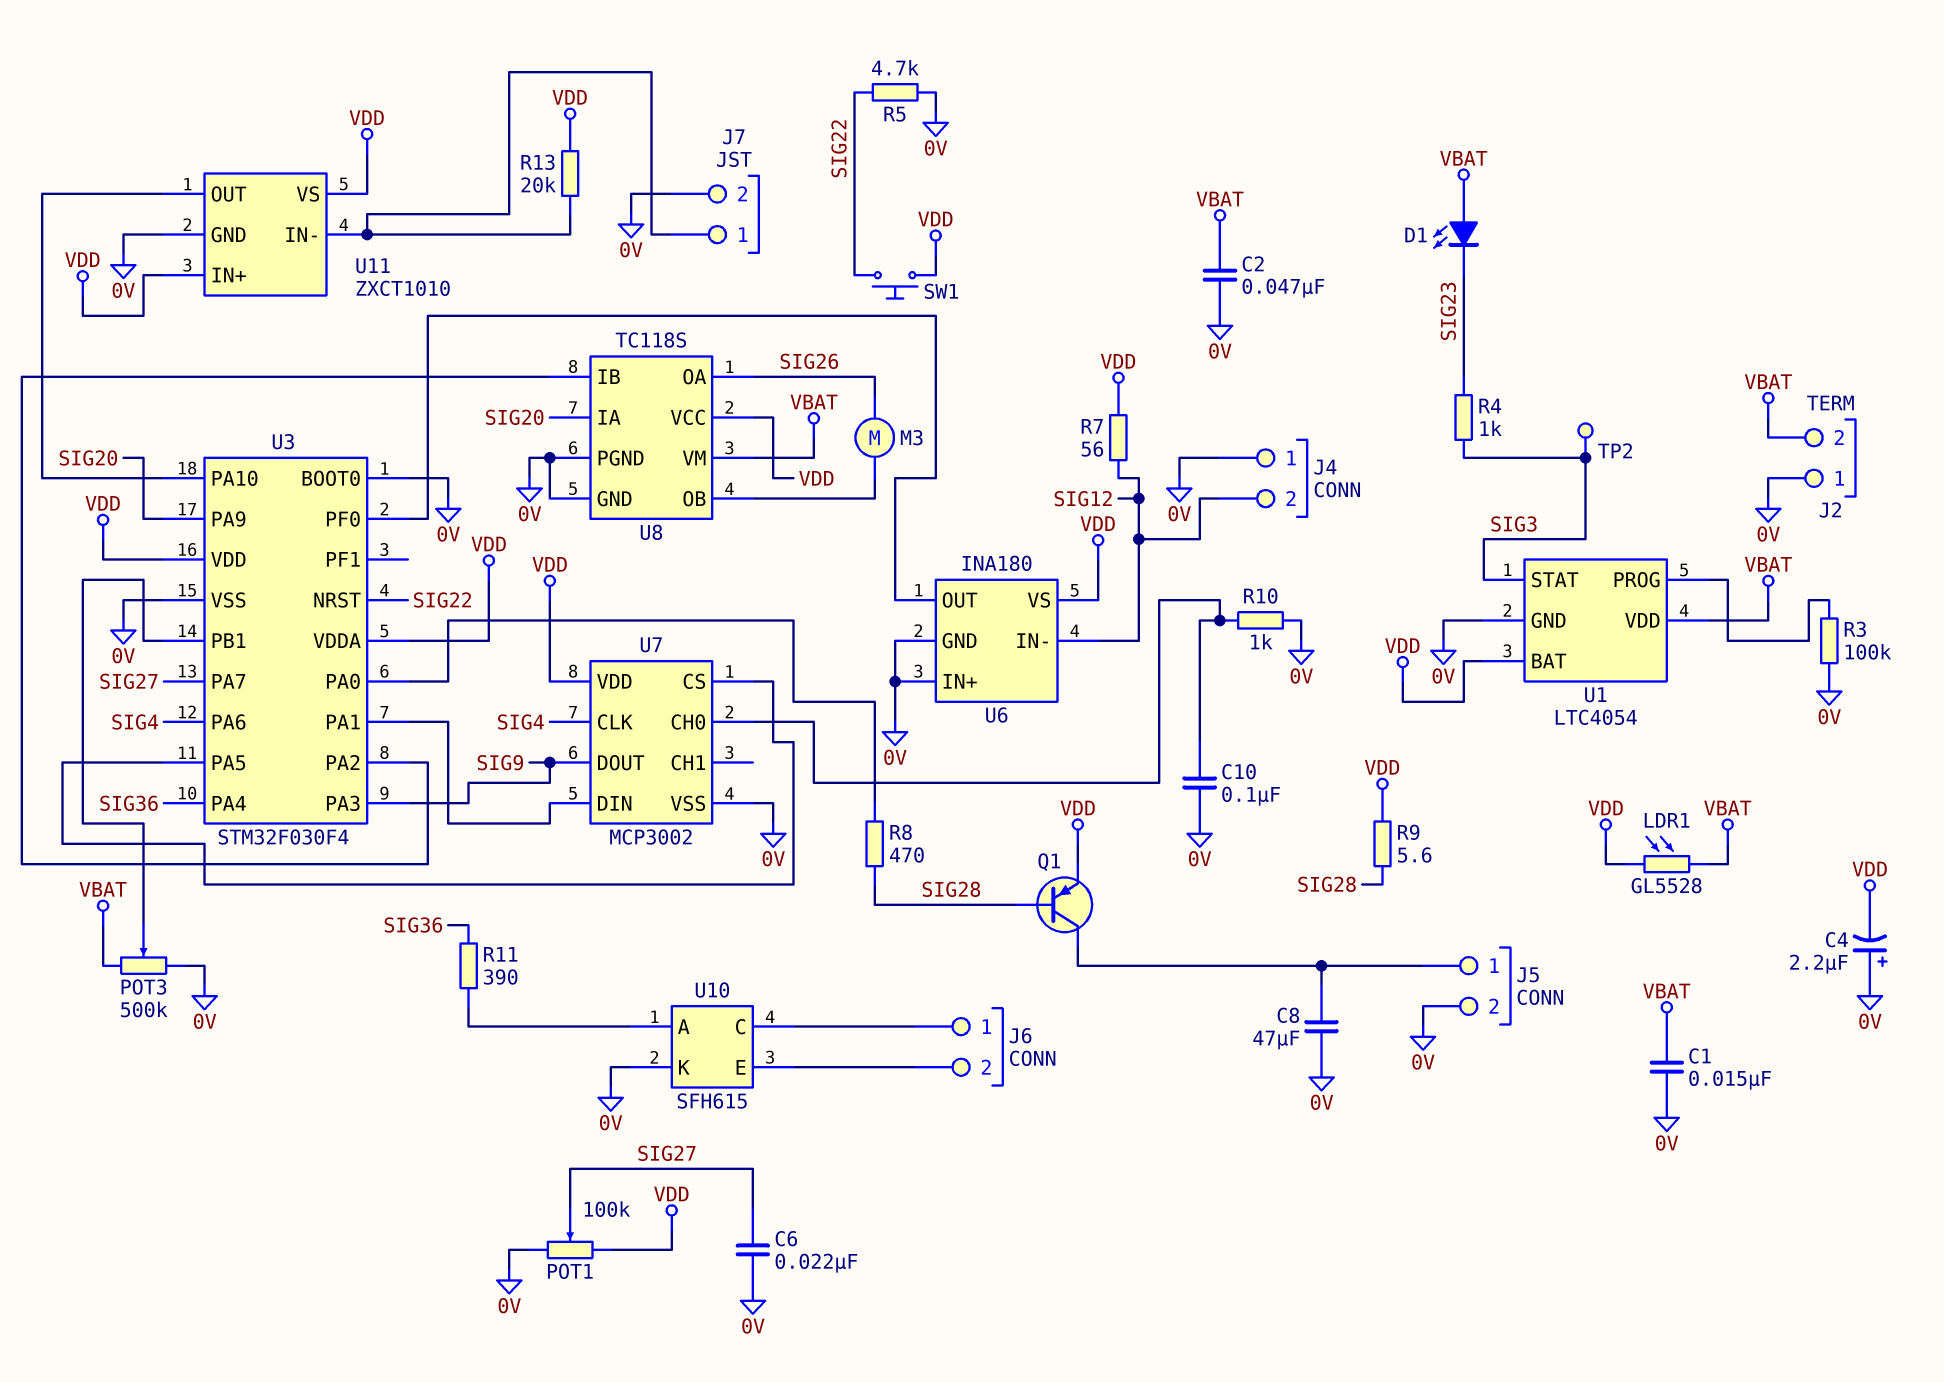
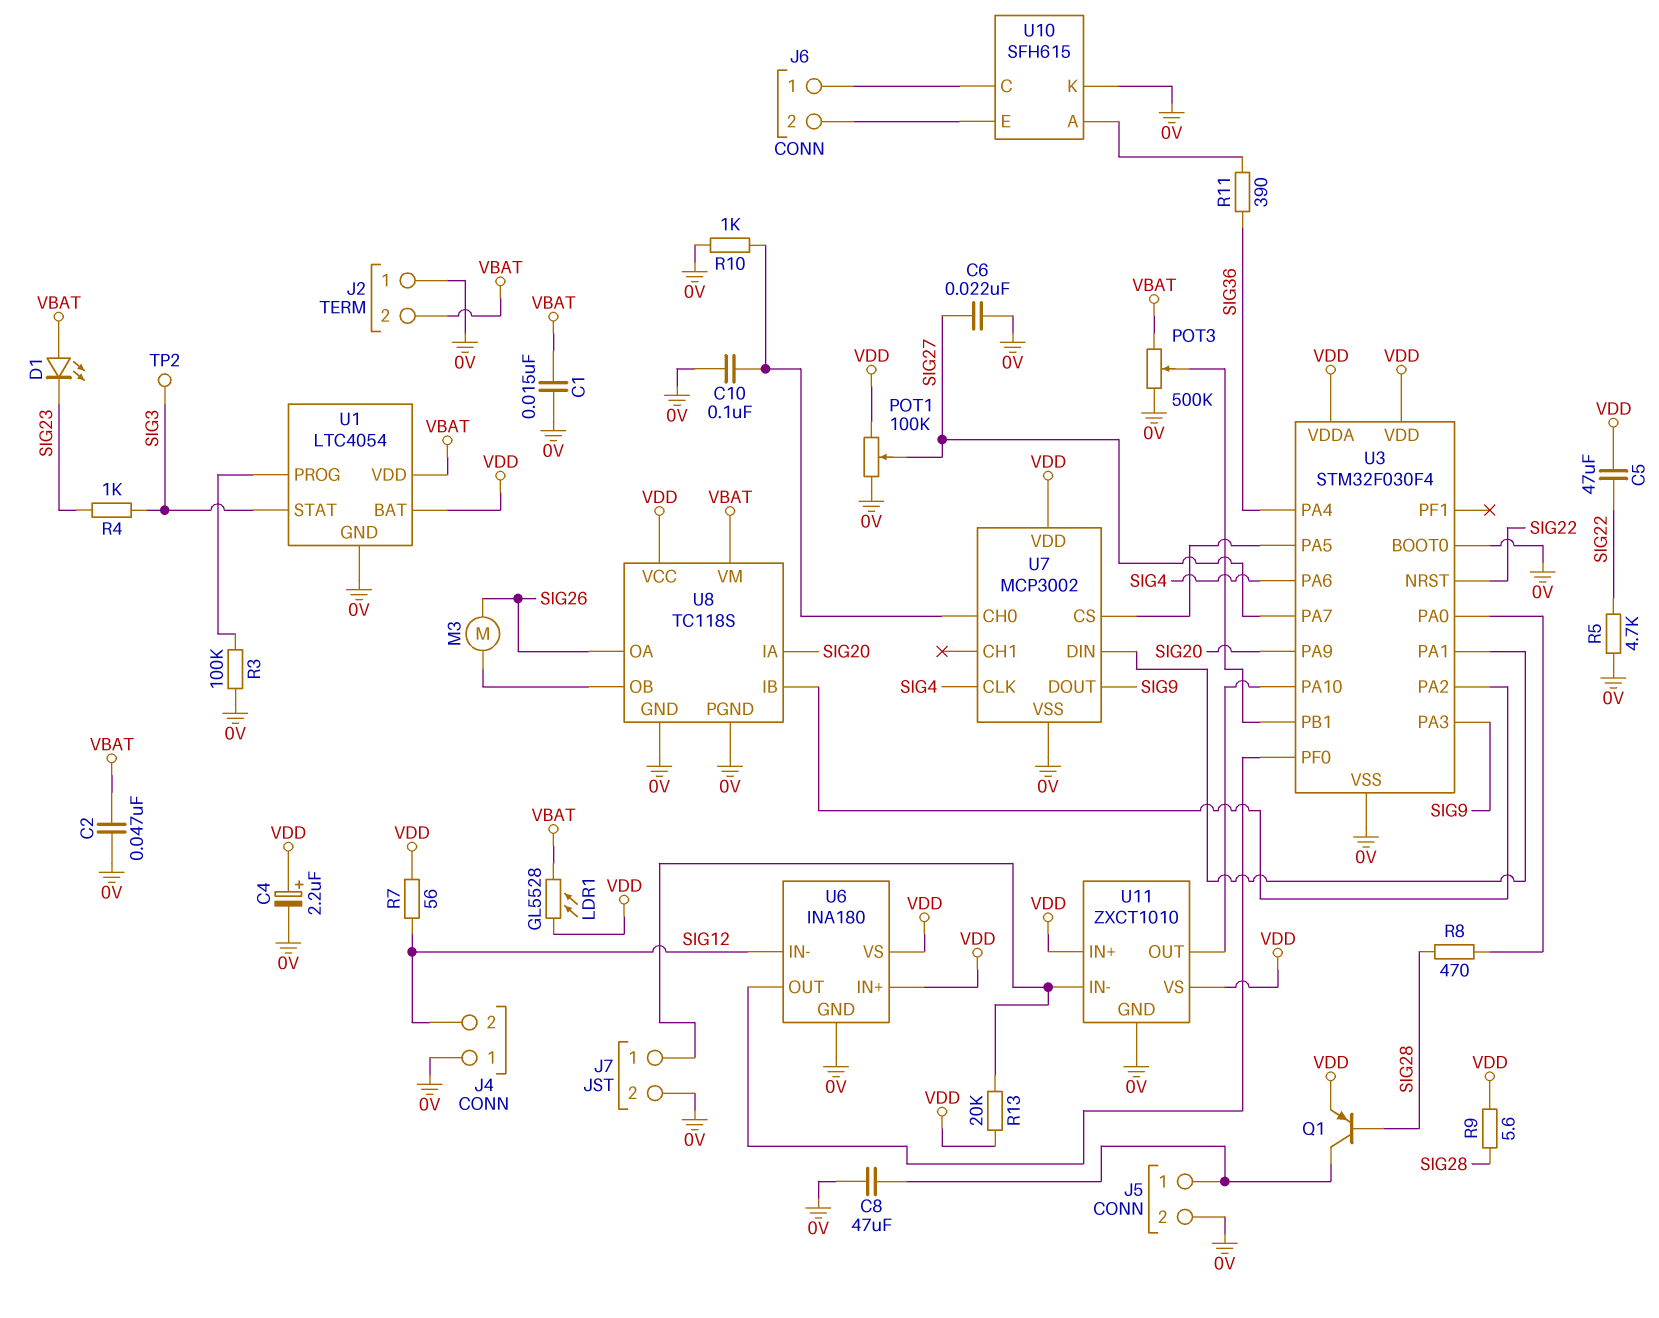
C4: 2.2uF (plus 0V, minus VDD) -> 2.2uF (plus VDD, minus 0V)
C5: none -> 47uF (SIG22, VDD)
SW1: button (SIG22, VDD) -> none
U6 pin IN+: 0V -> VDD

